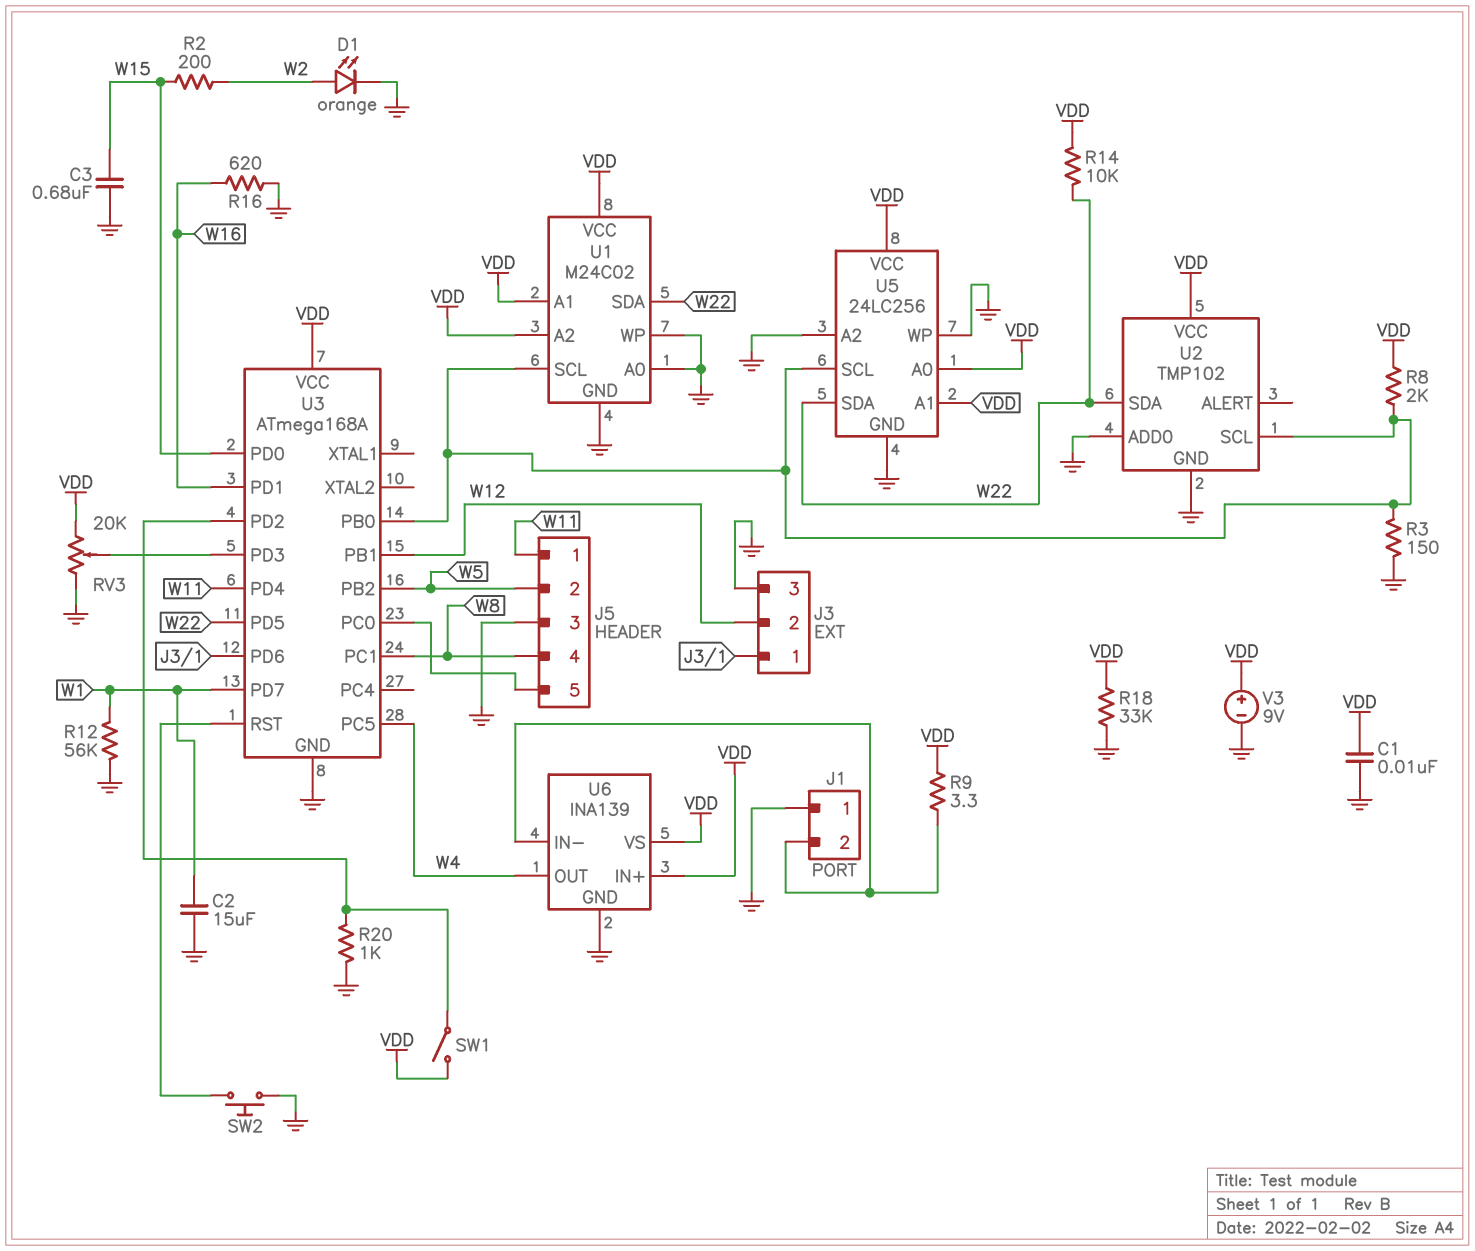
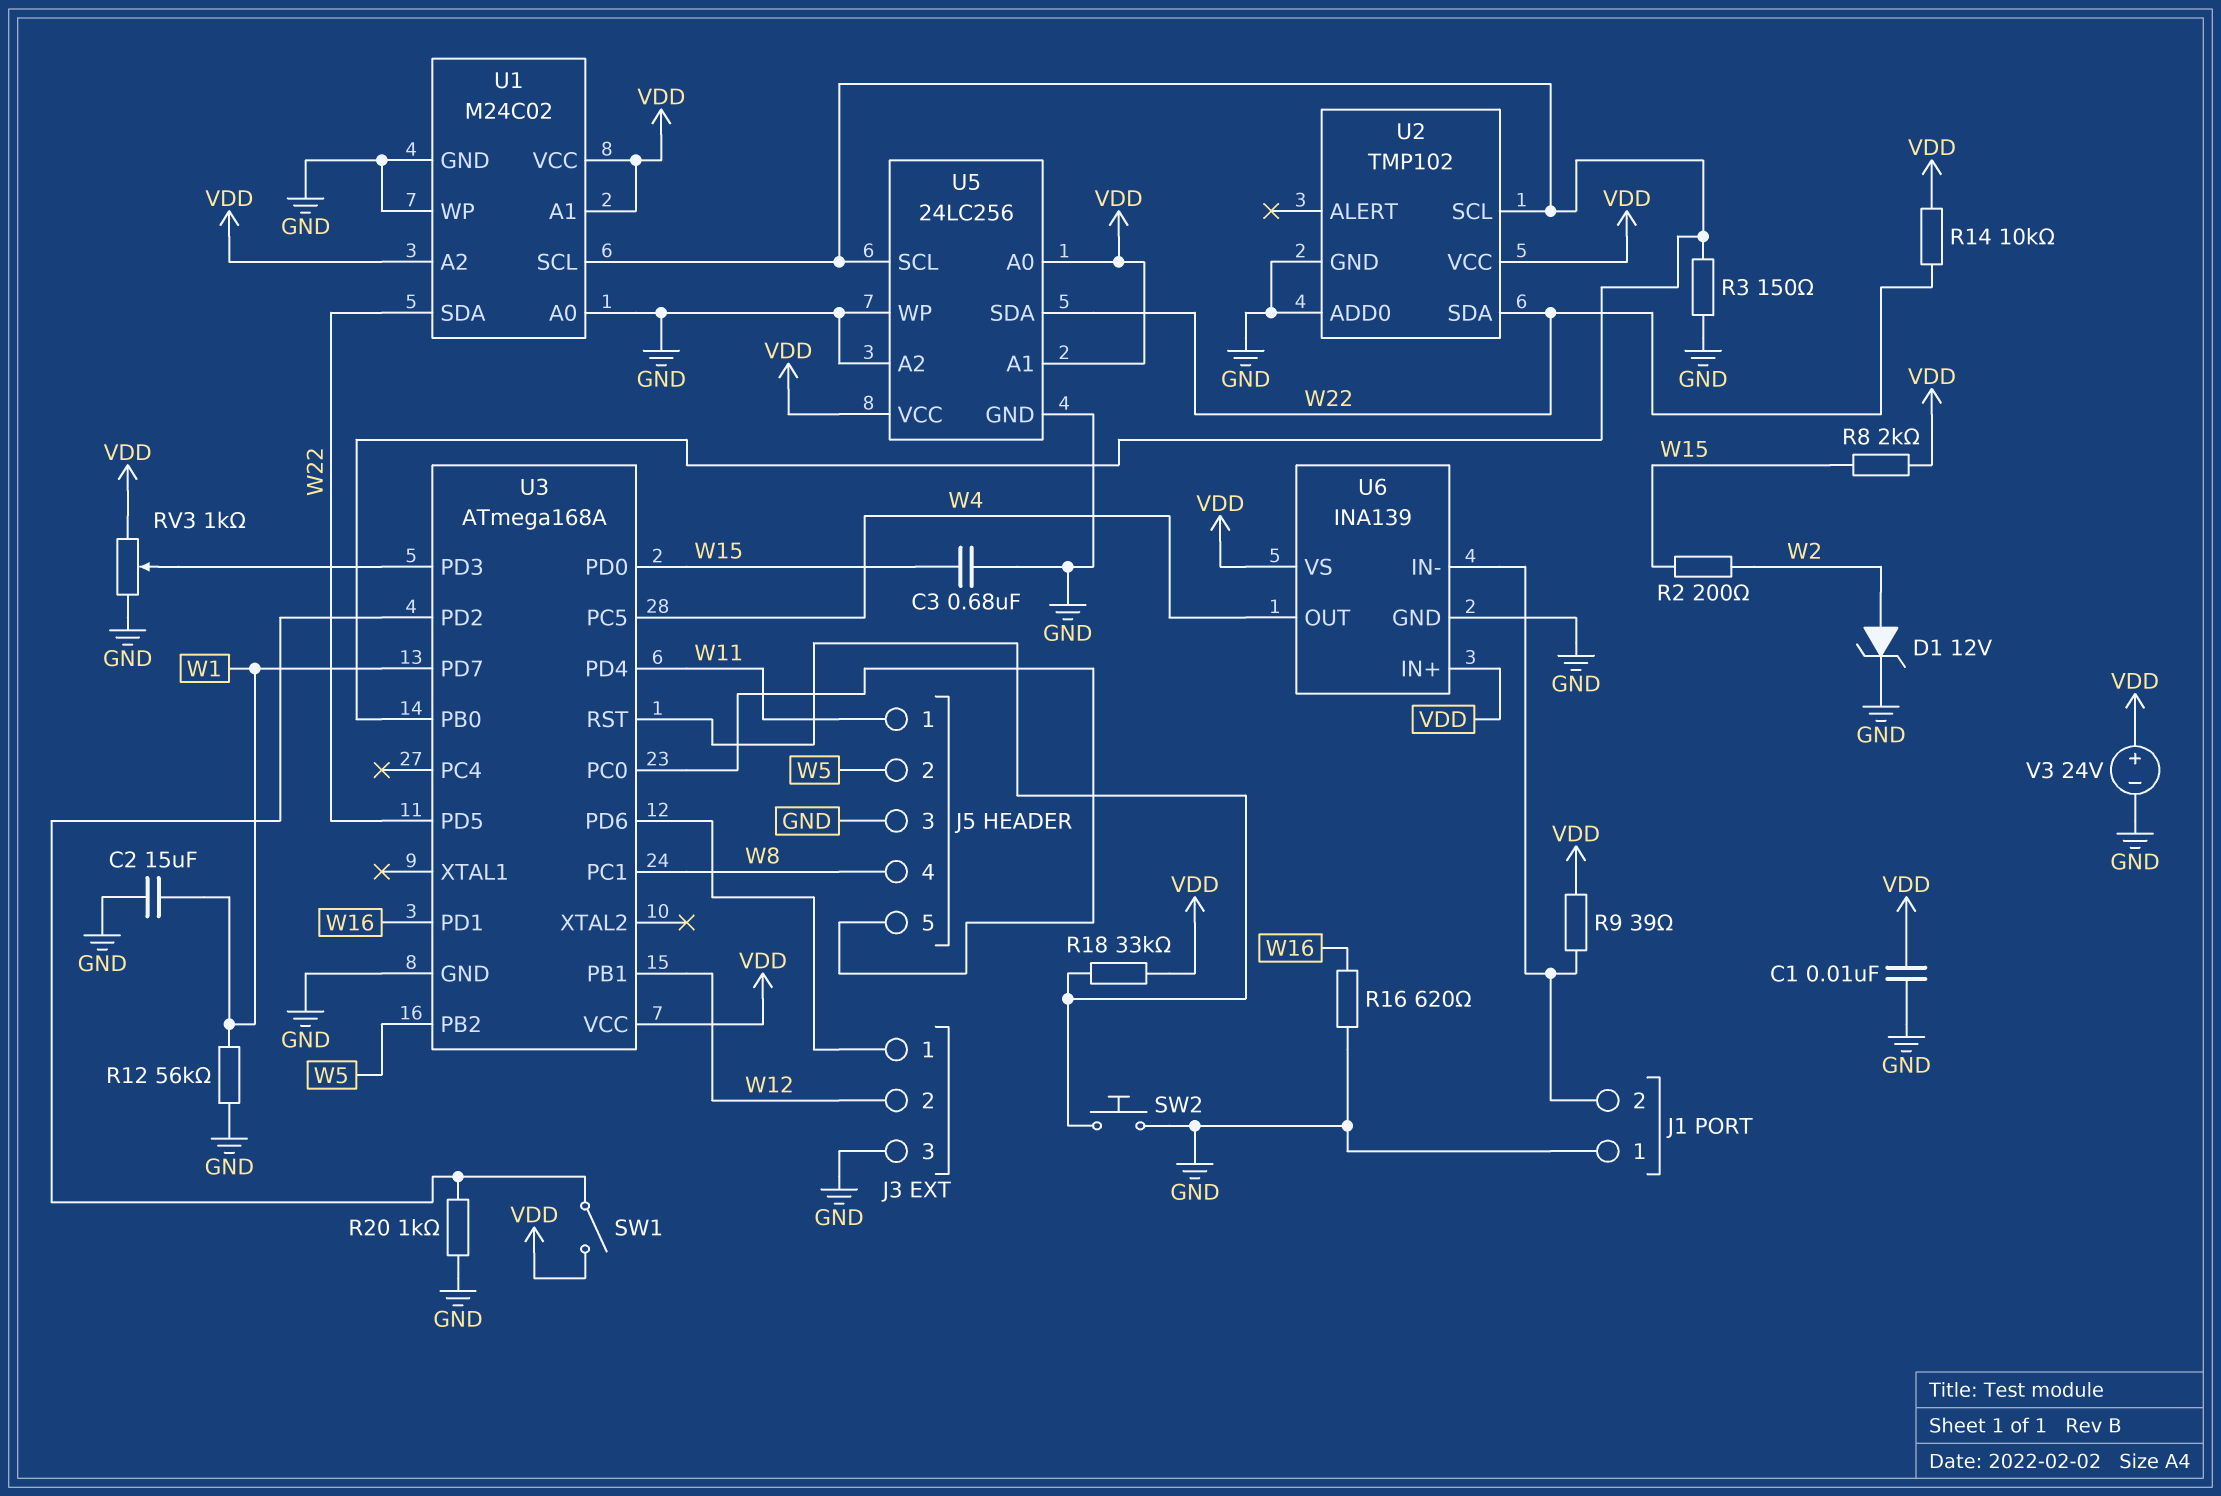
D1: LED orange (A W2, K GND) -> zener 12V (A W2, K GND)
R8: 2k (U1/SCL, VDD) -> 2k (VDD, W15)
R9: 3.3 (J1/2, VDD) -> 39 (J1/2, VDD)
R18: 33k (GND, VDD) -> 33k (U3/RST, VDD)
RV3: 20k (GND, VDD, wiper U3/PD3) -> 1k (GND, VDD, wiper U3/PD3)
V3: 9V (plus VDD, minus GND) -> 24V (plus VDD, minus GND)

